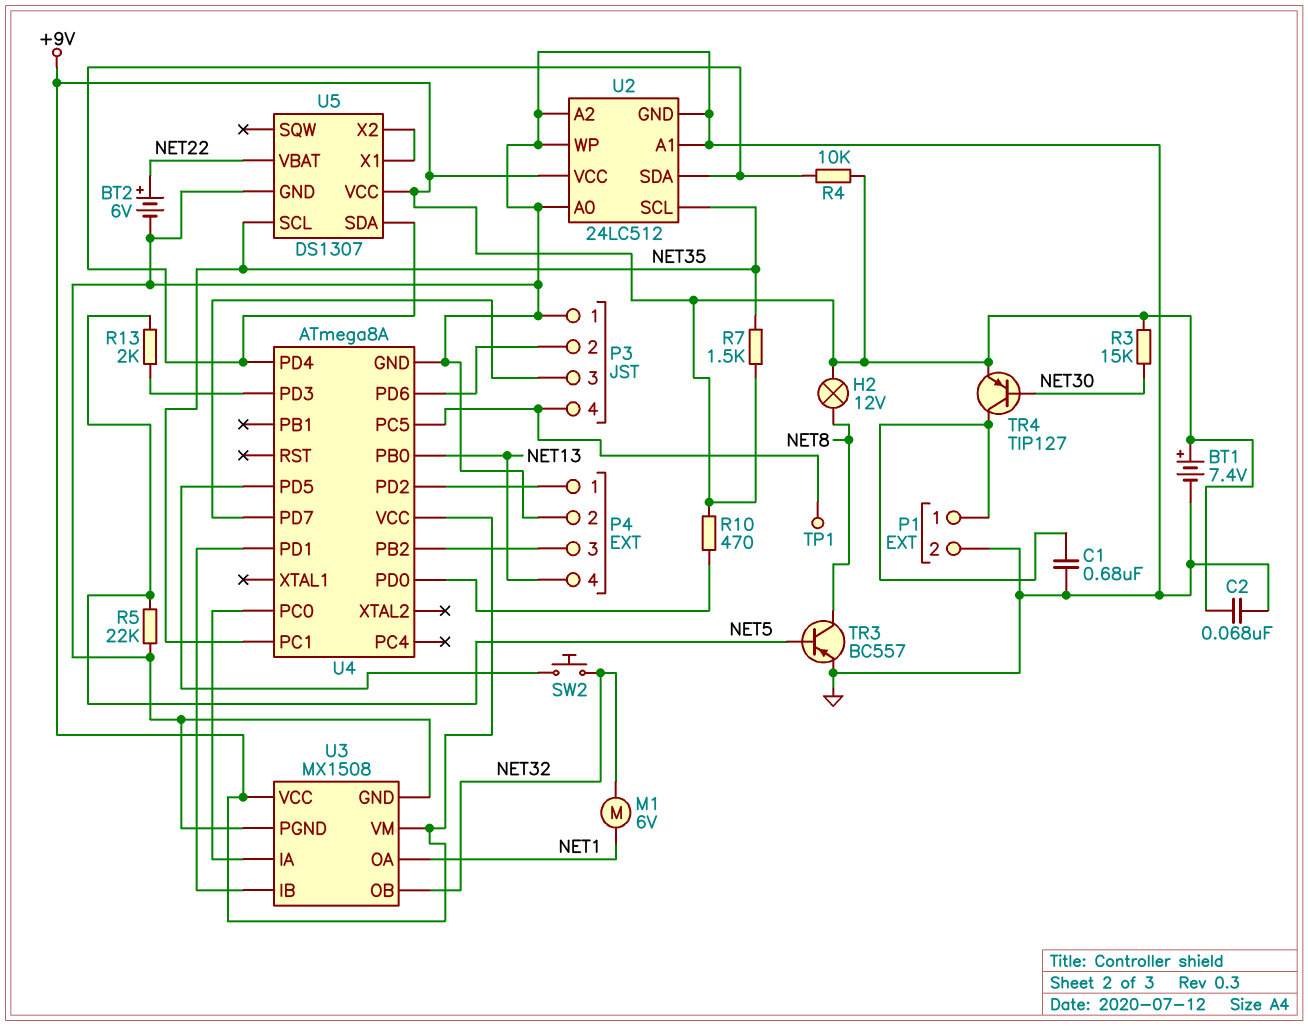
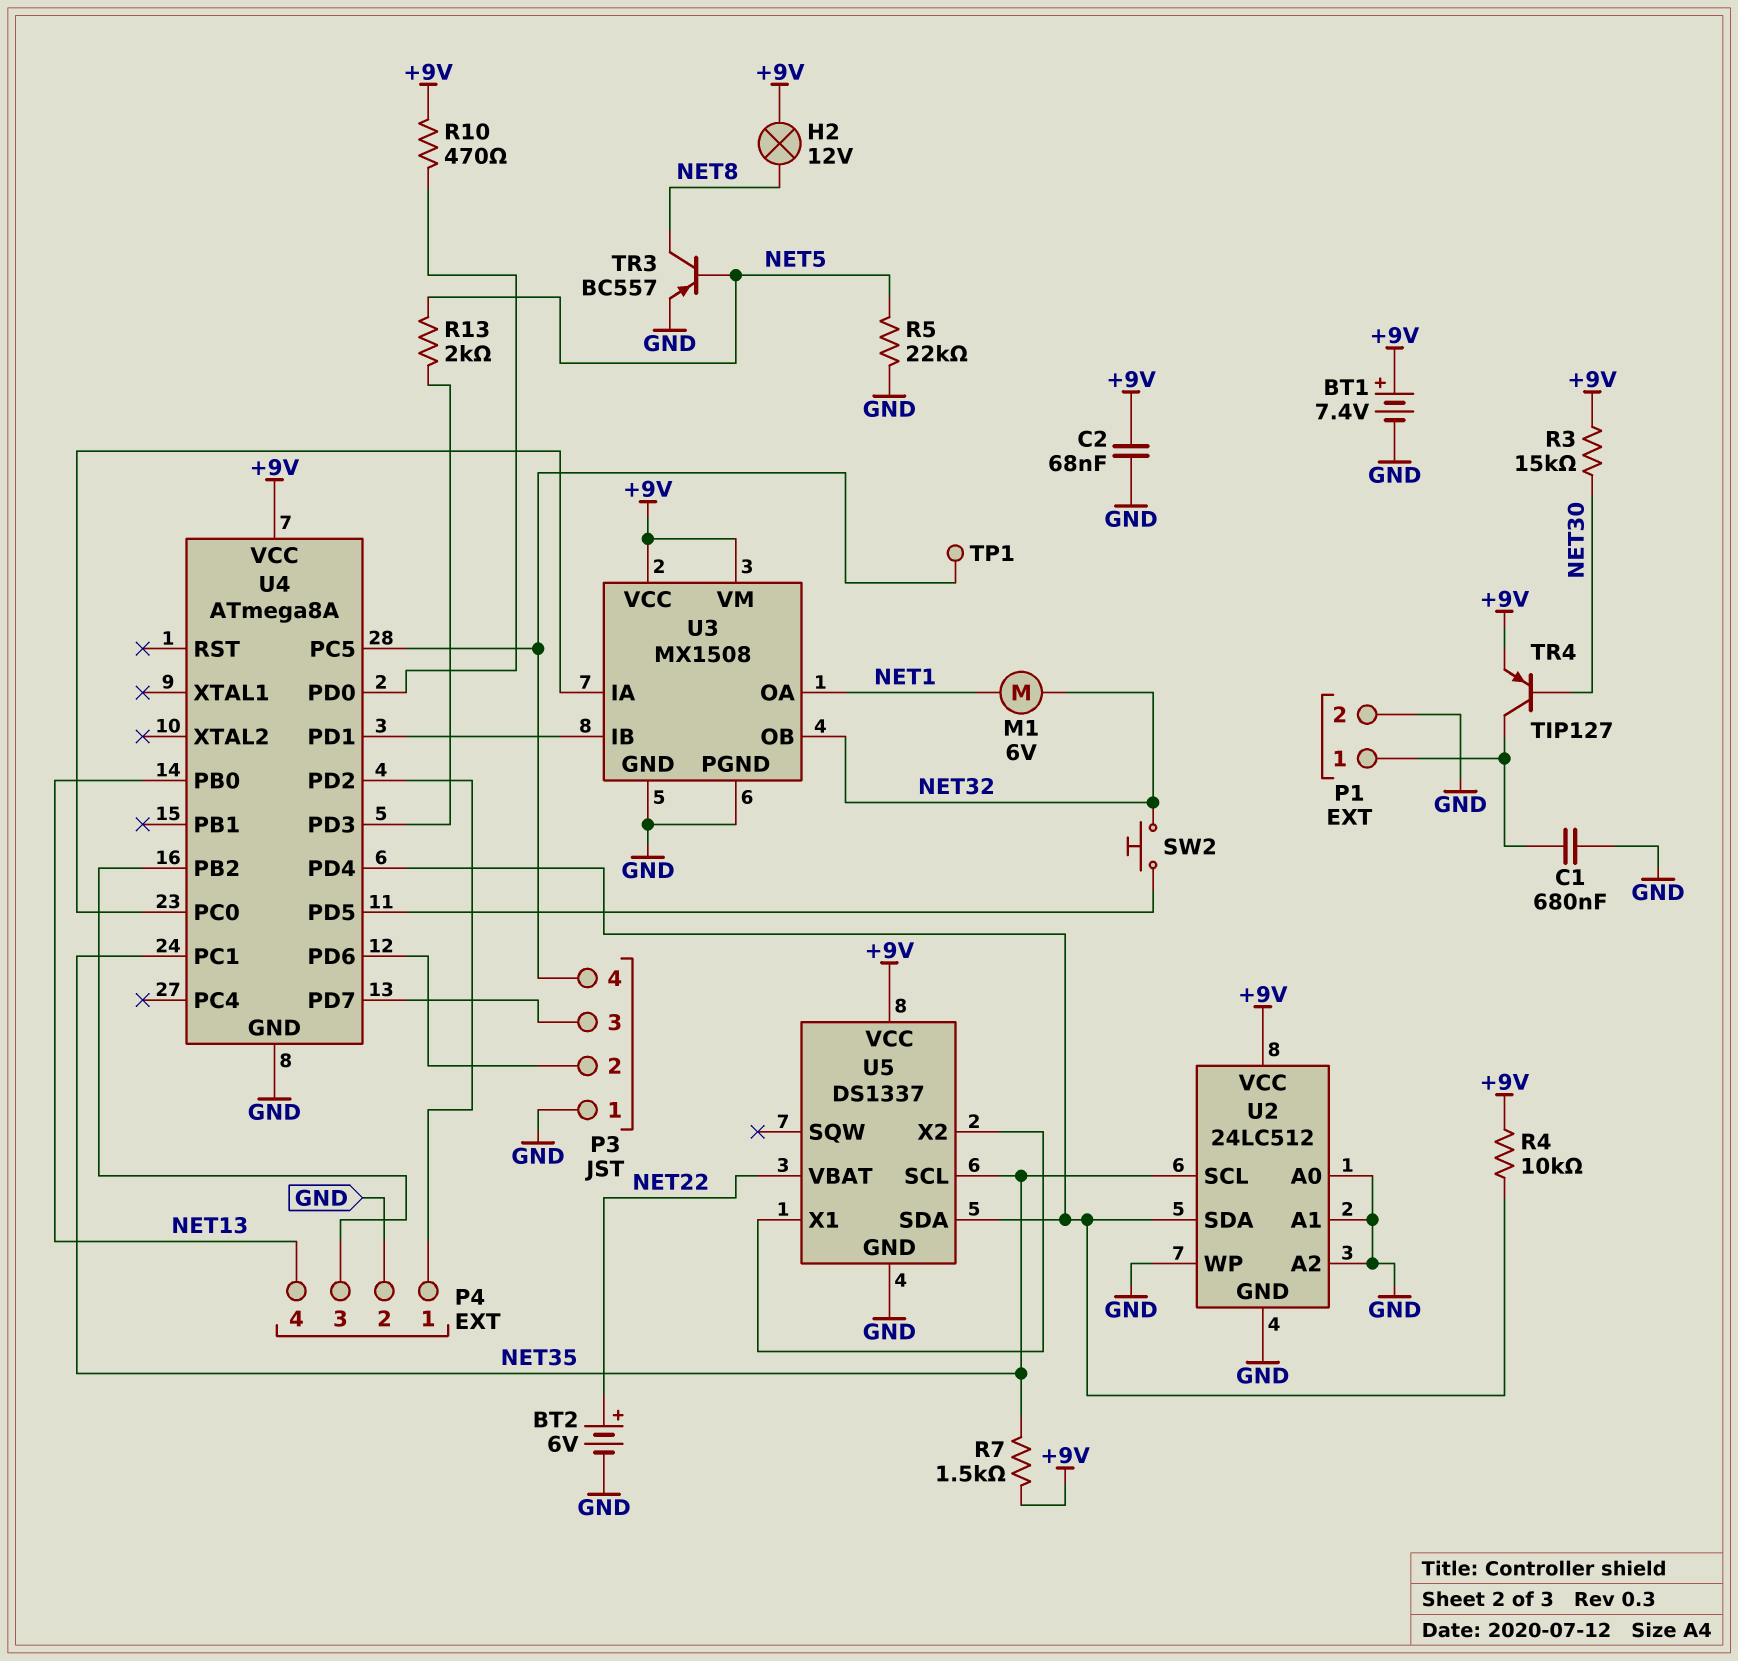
U5: DS1307 -> DS1337

